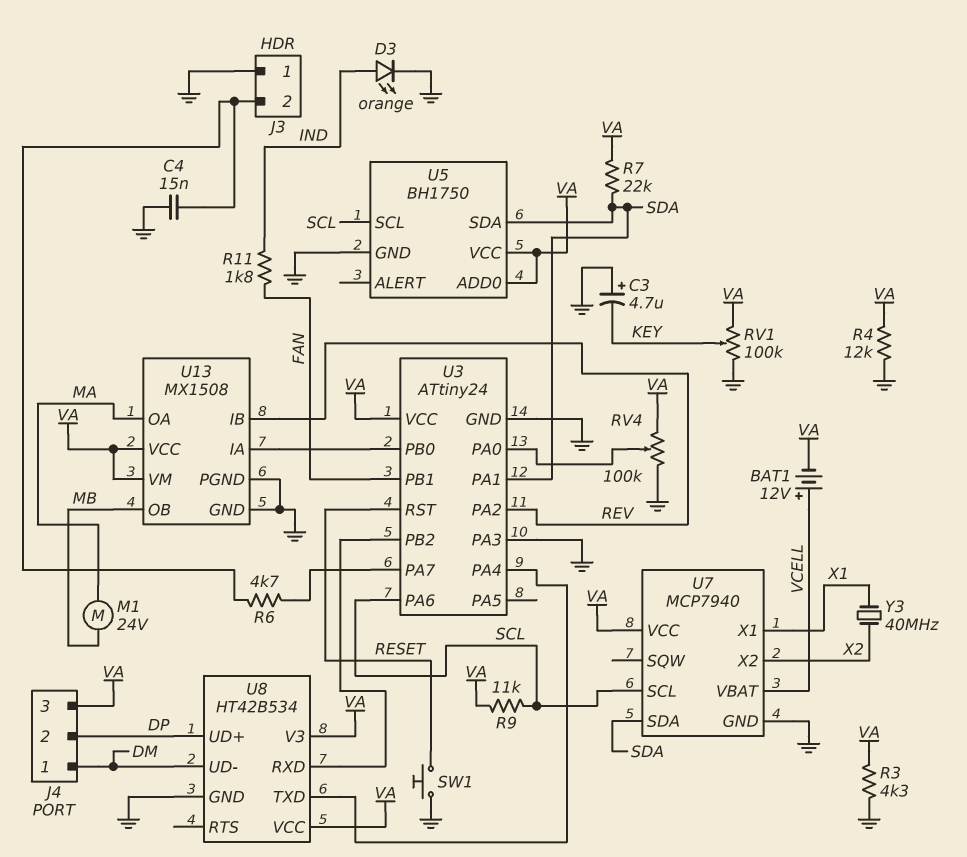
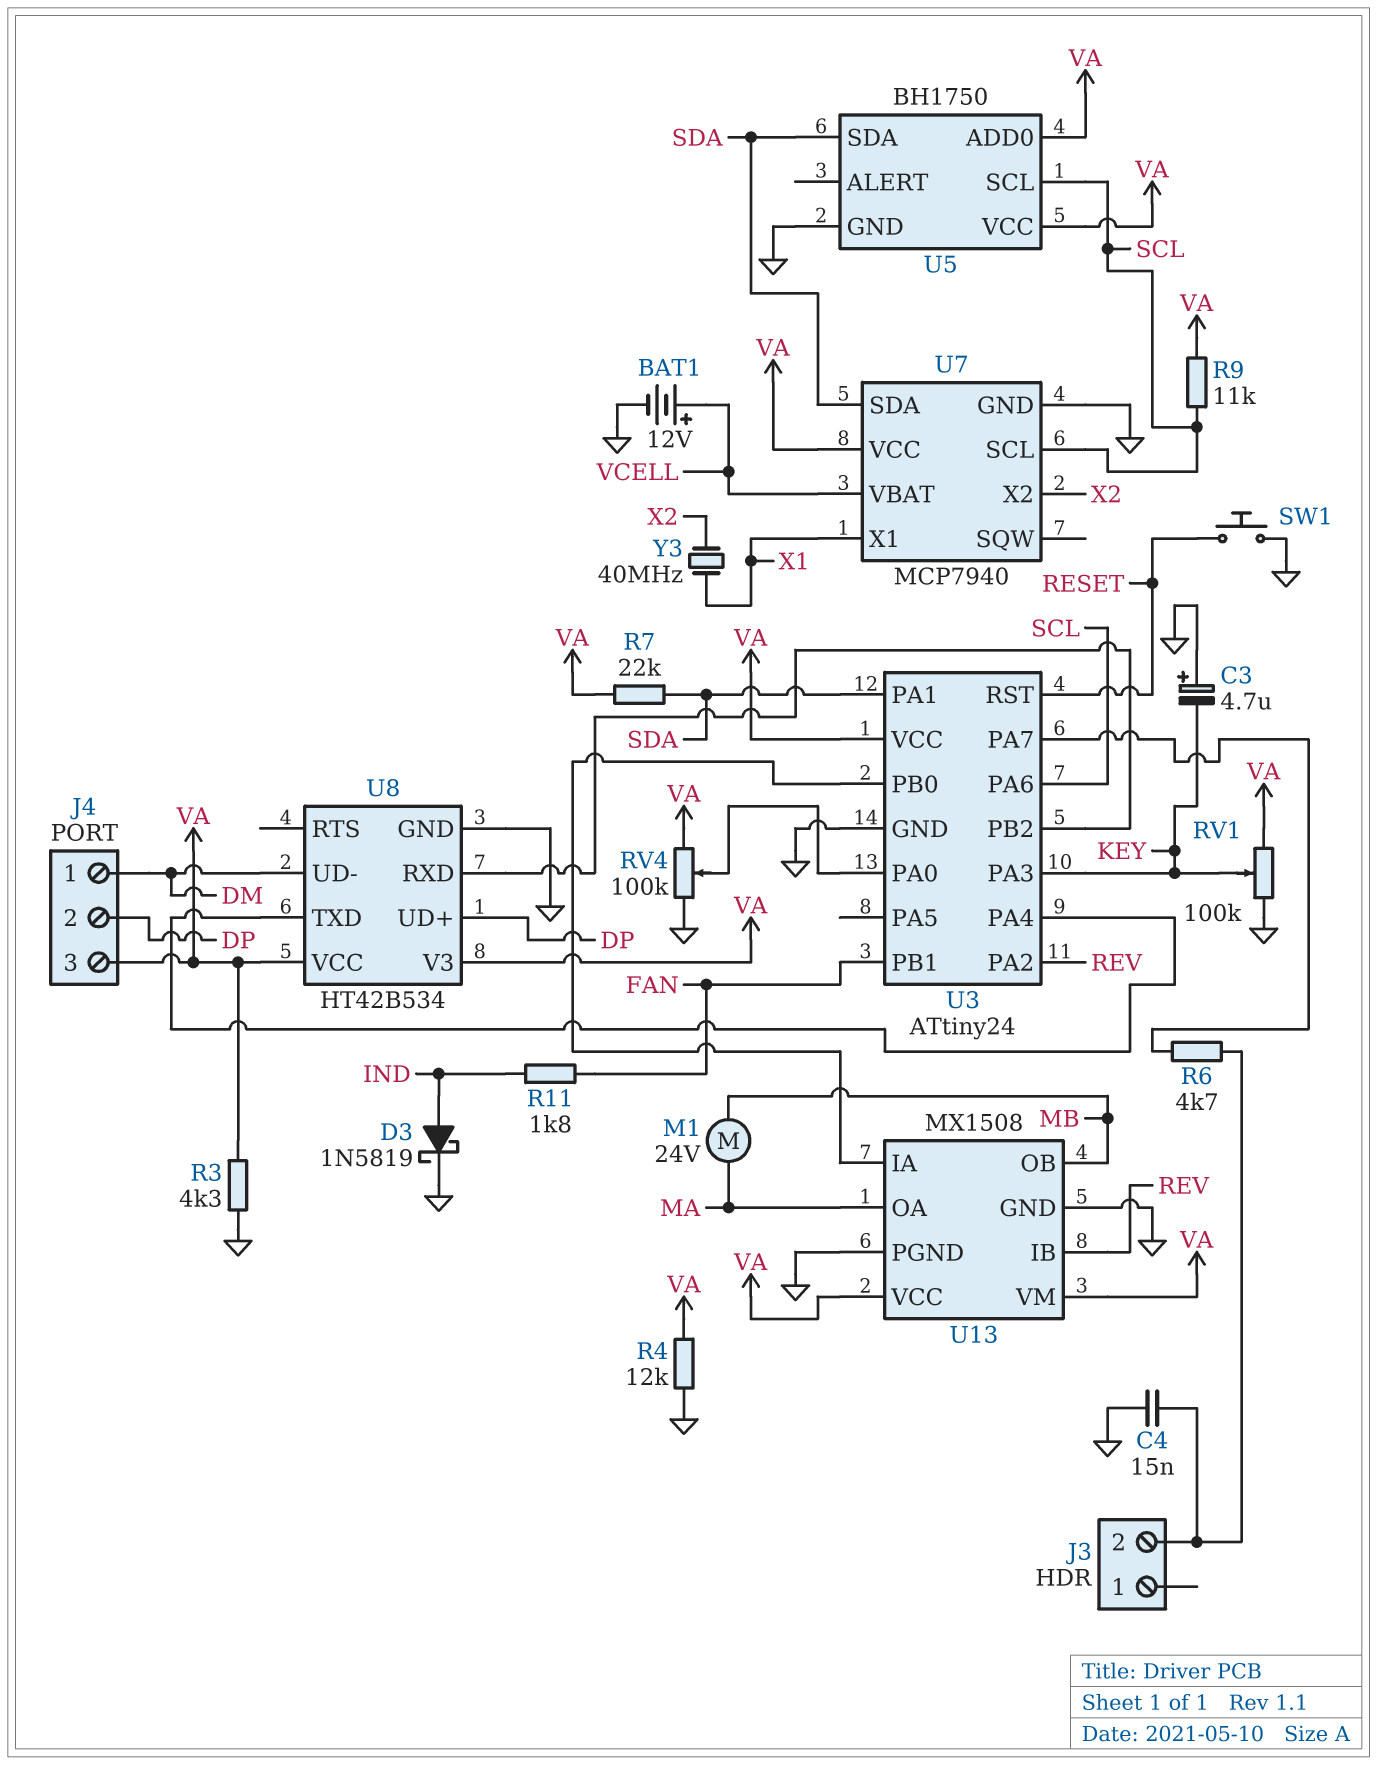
BAT1: 12V (plus VCELL, minus VA) -> 12V (plus VCELL, minus GND)
D3: LED orange (A IND, K GND) -> schottky 1N5819 (A IND, K GND)
J3 pin 1: GND -> none
U3 pin PA3: GND -> KEY

